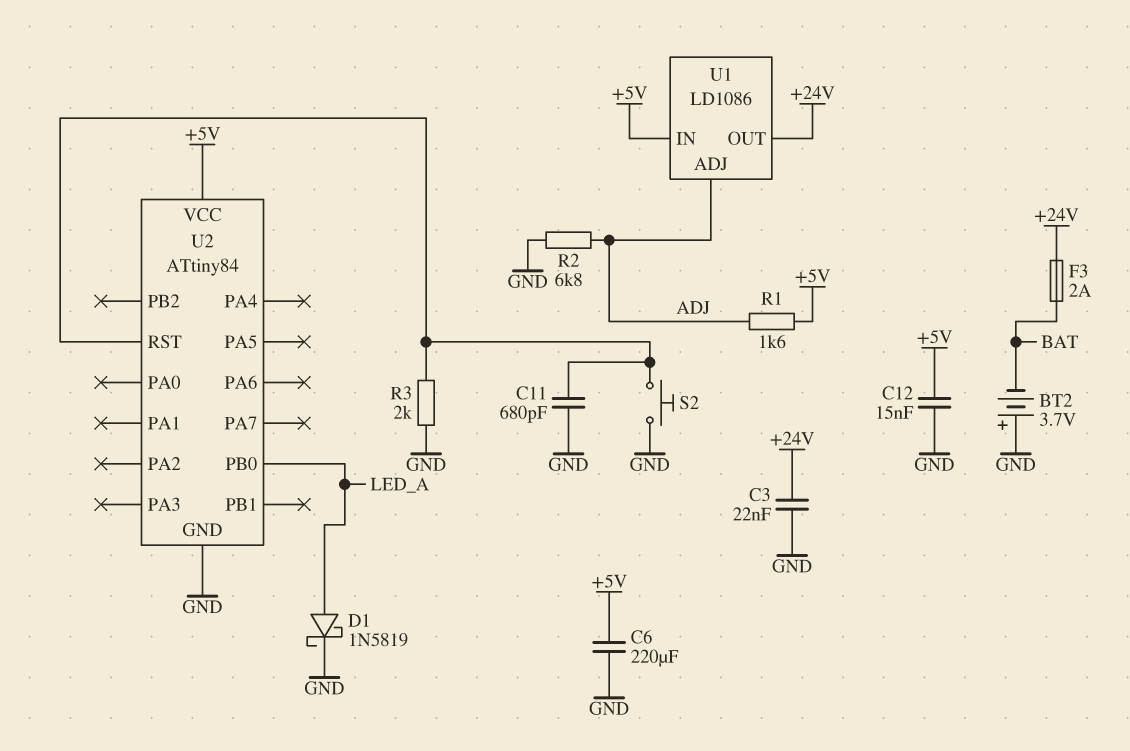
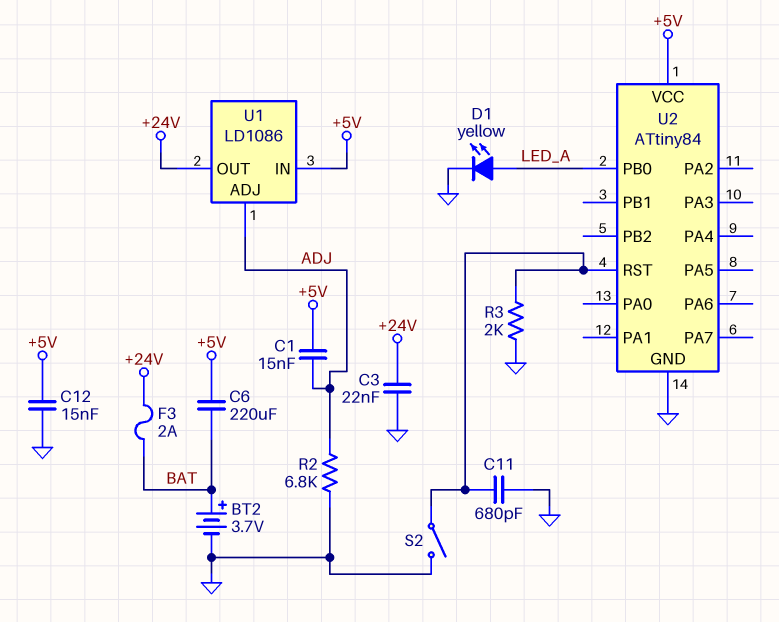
BT2: 3.7V (plus GND, minus BAT) -> 3.7V (plus BAT, minus GND)
C1: none -> 15nF (+5V, ADJ)
C6: 220uF (+5V, GND) -> 220uF (+5V, BAT)
D1: schottky 1N5819 (A LED_A, K GND) -> LED yellow (A LED_A, K GND)
R1: 1.6k (+5V, ADJ) -> none
S2: button (GND, U2/RST) -> switch (GND, U2/RST)

